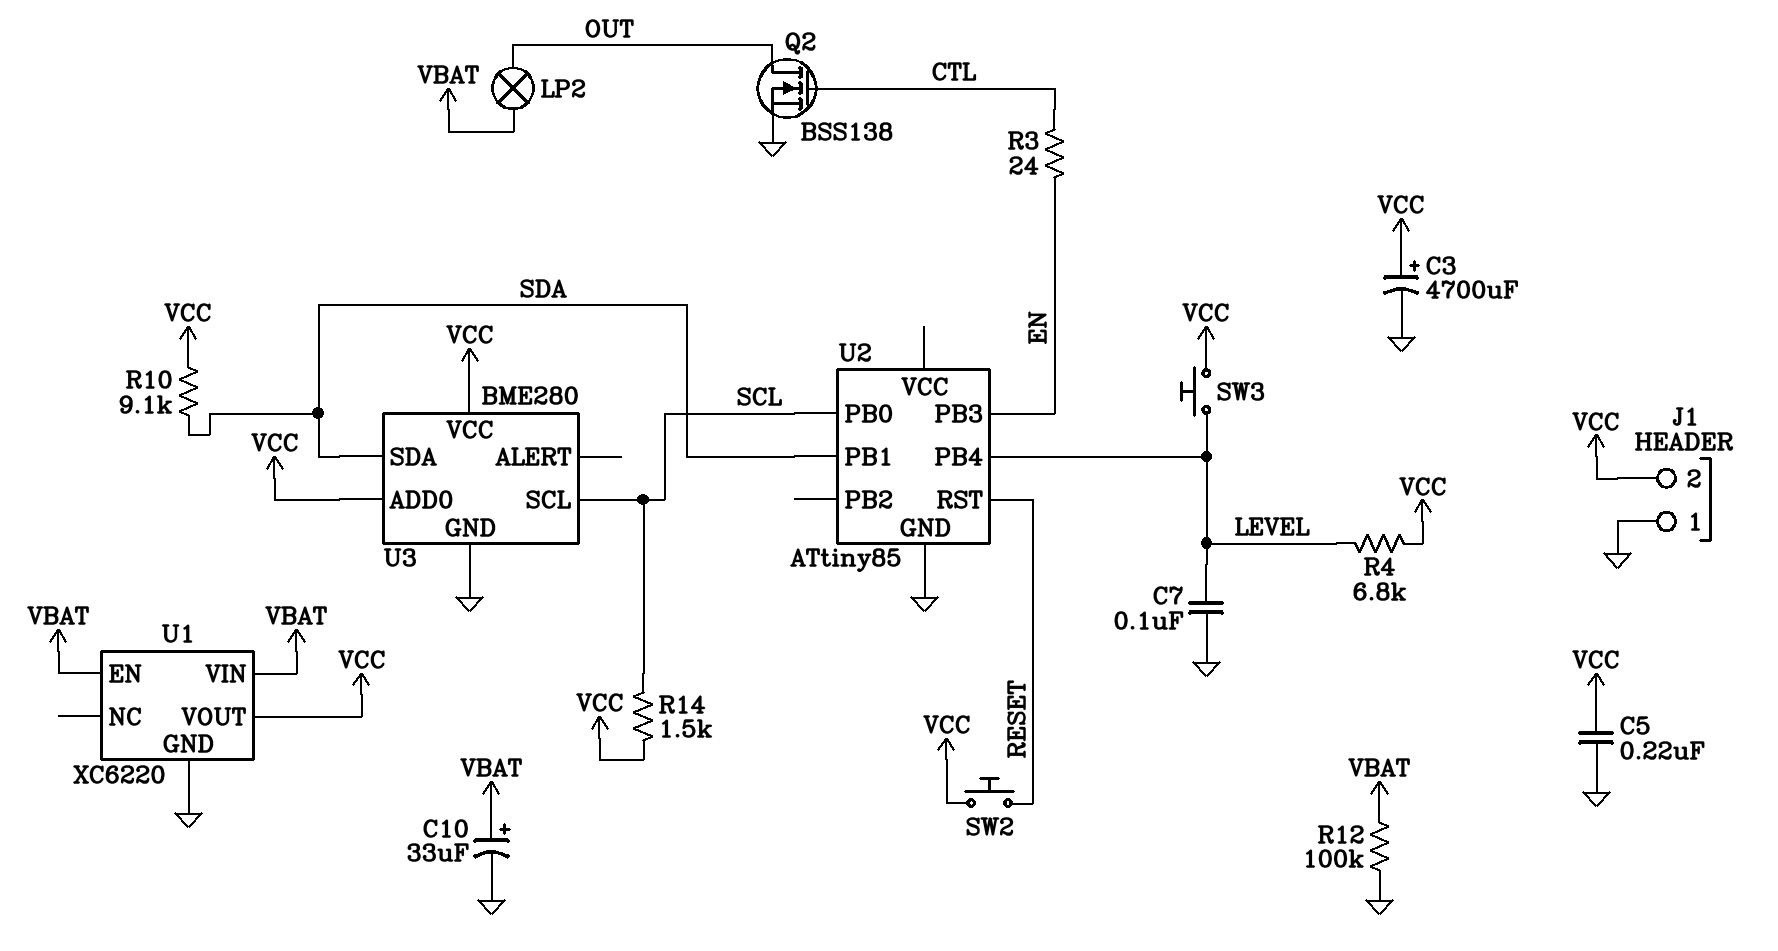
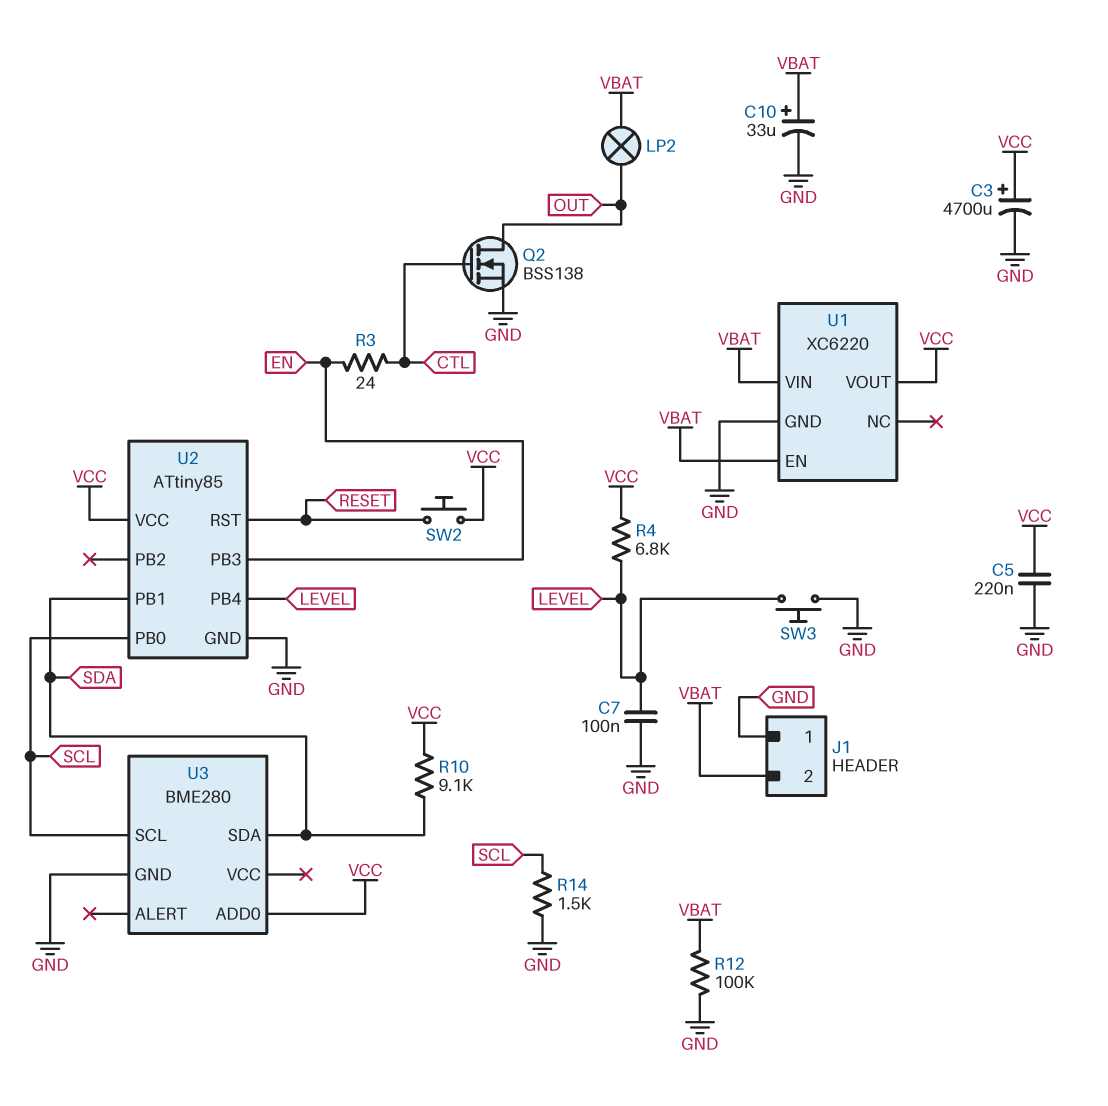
J1 pin 2: VCC -> VBAT
R14: 1.5k (SCL, VCC) -> 1.5k (GND, SCL)
SW3: button (LEVEL, VCC) -> button (GND, LEVEL)
U2 pin VCC: none -> VCC
U3 pin VCC: VCC -> none

